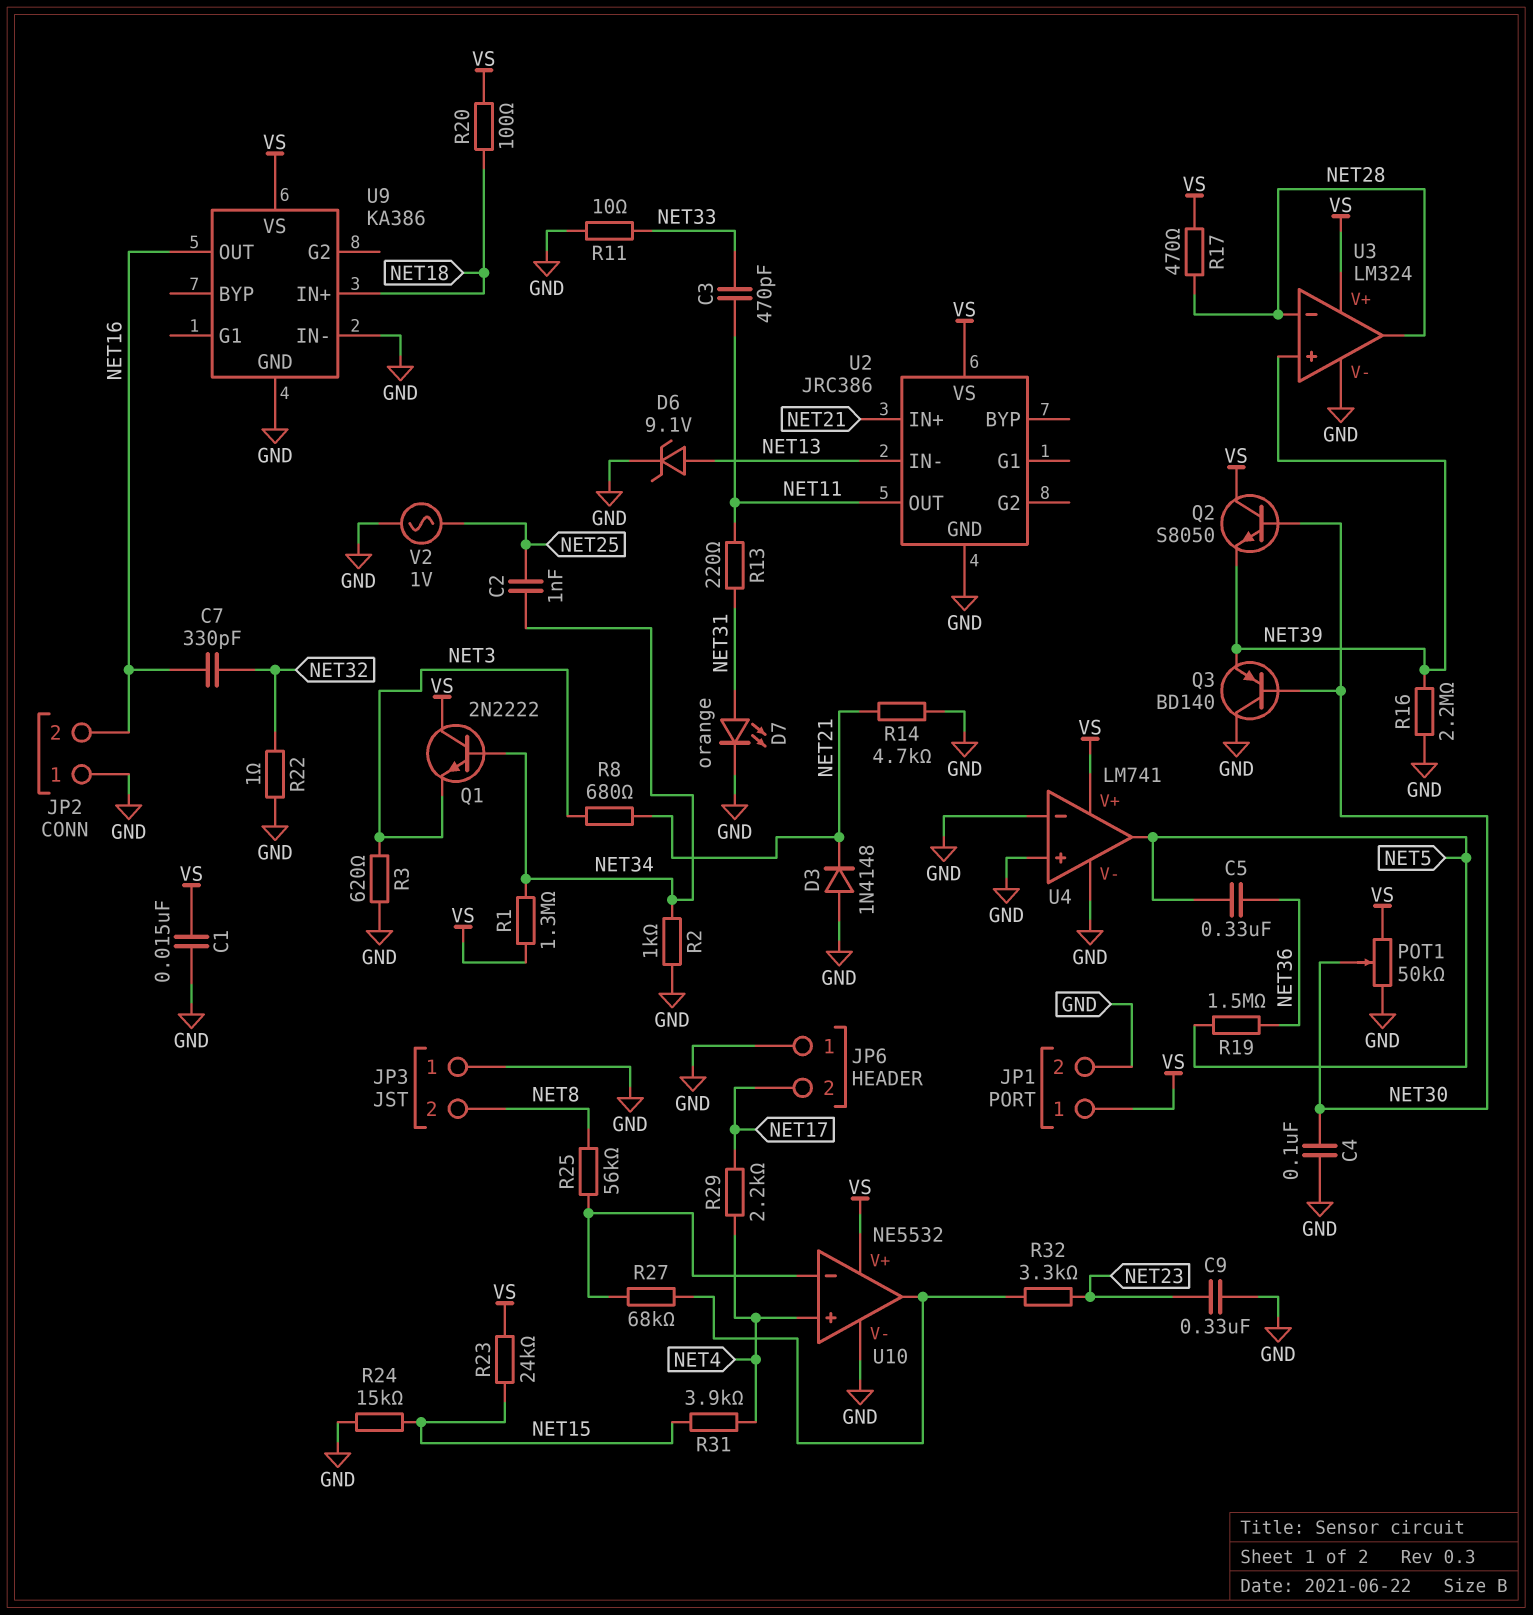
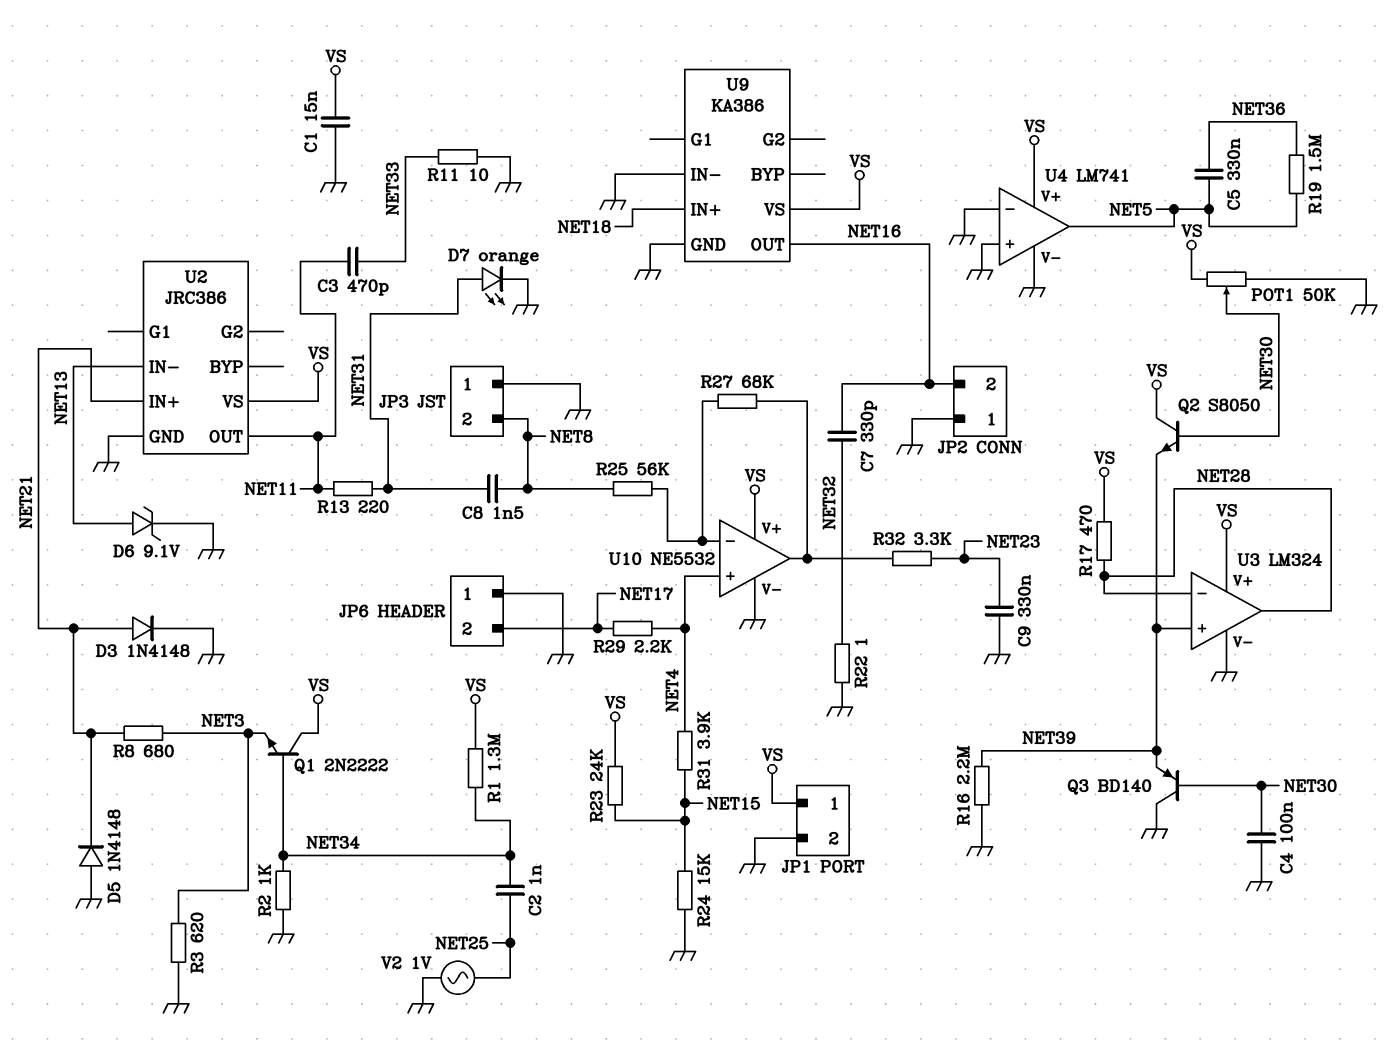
C8: none -> 1.5nF (NET8, NET31)
D3: diode 1N4148 (A GND, K NET21) -> diode 1N4148 (A NET21, K GND)
D5: none -> diode 1N4148 (A GND, K NET21)
R14: 4.7k (GND, NET21) -> none
R20: 100 (NET18, VS) -> none

